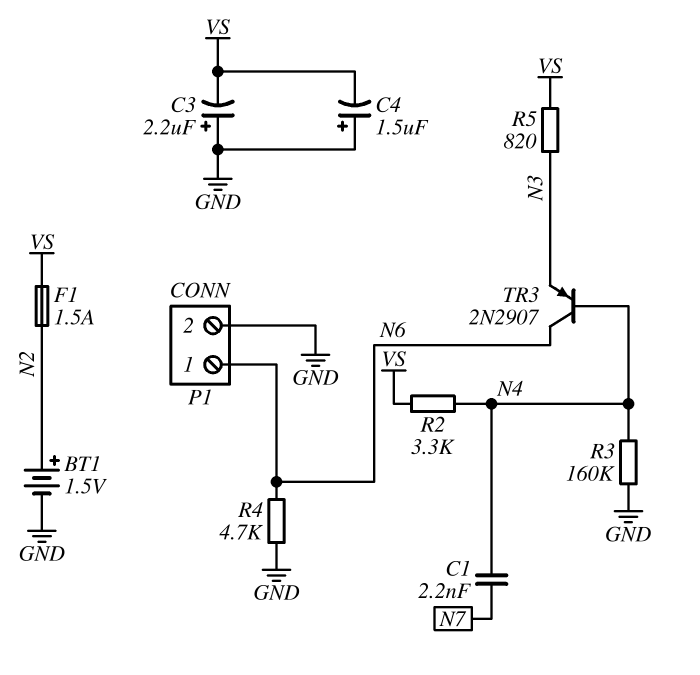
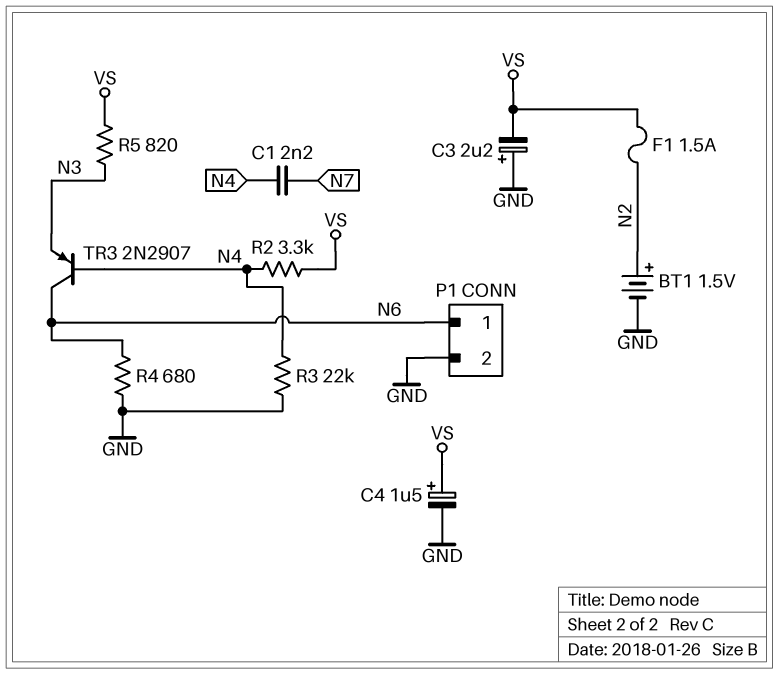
C4: 1.5uF (plus GND, minus VS) -> 1.5uF (plus VS, minus GND)
R3: 160k (GND, N4) -> 22k (GND, N4)
R4: 4.7k (GND, N6) -> 680 (GND, N6)

